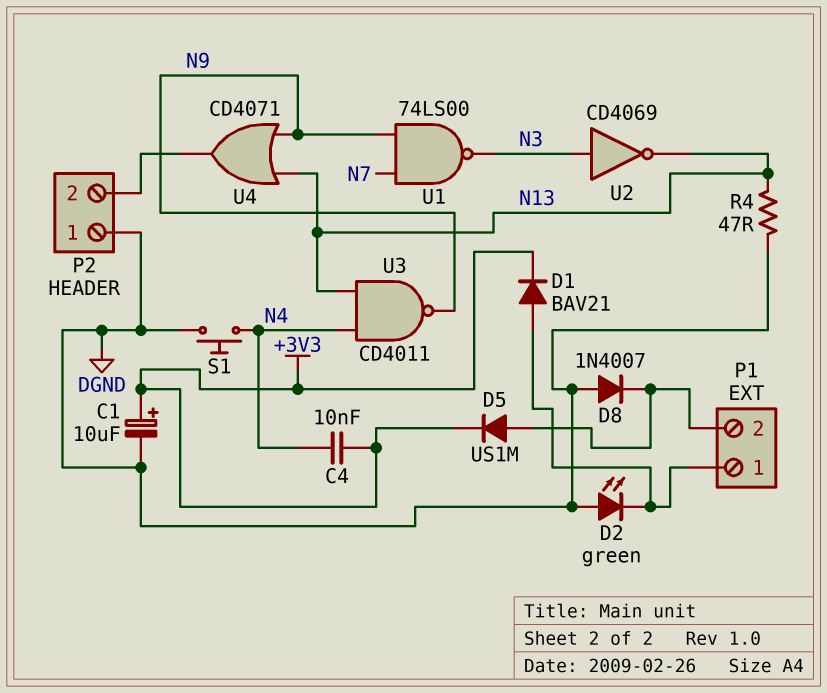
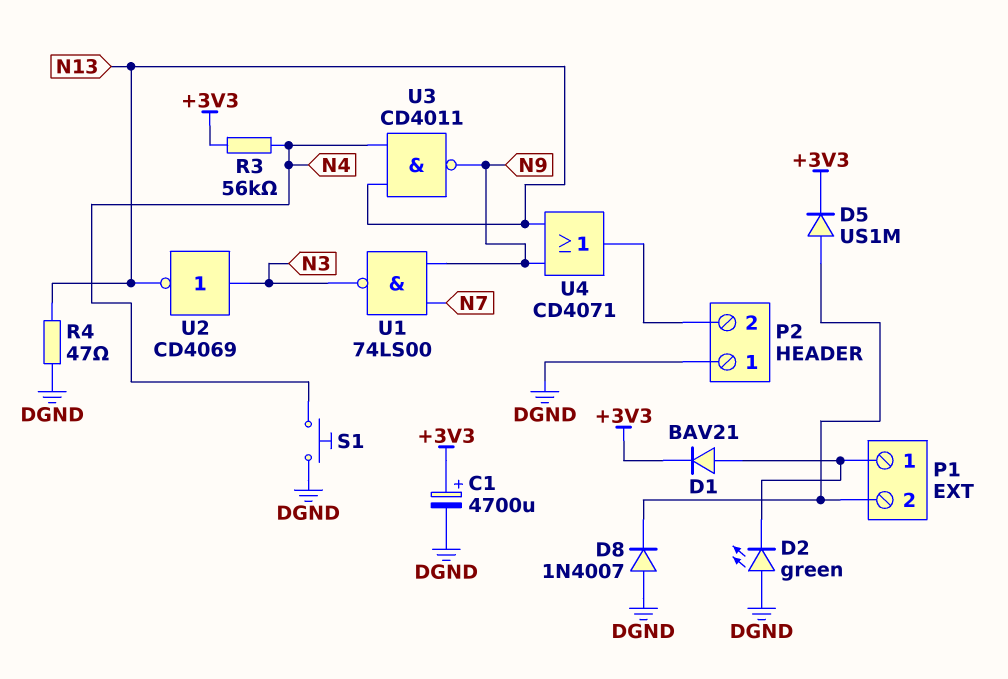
C1: 10uF (plus +3V3, minus DGND) -> 4700uF (plus +3V3, minus DGND)
C4: 10nF (+3V3, N4) -> none
R3: none -> 56k (+3V3, N4)

